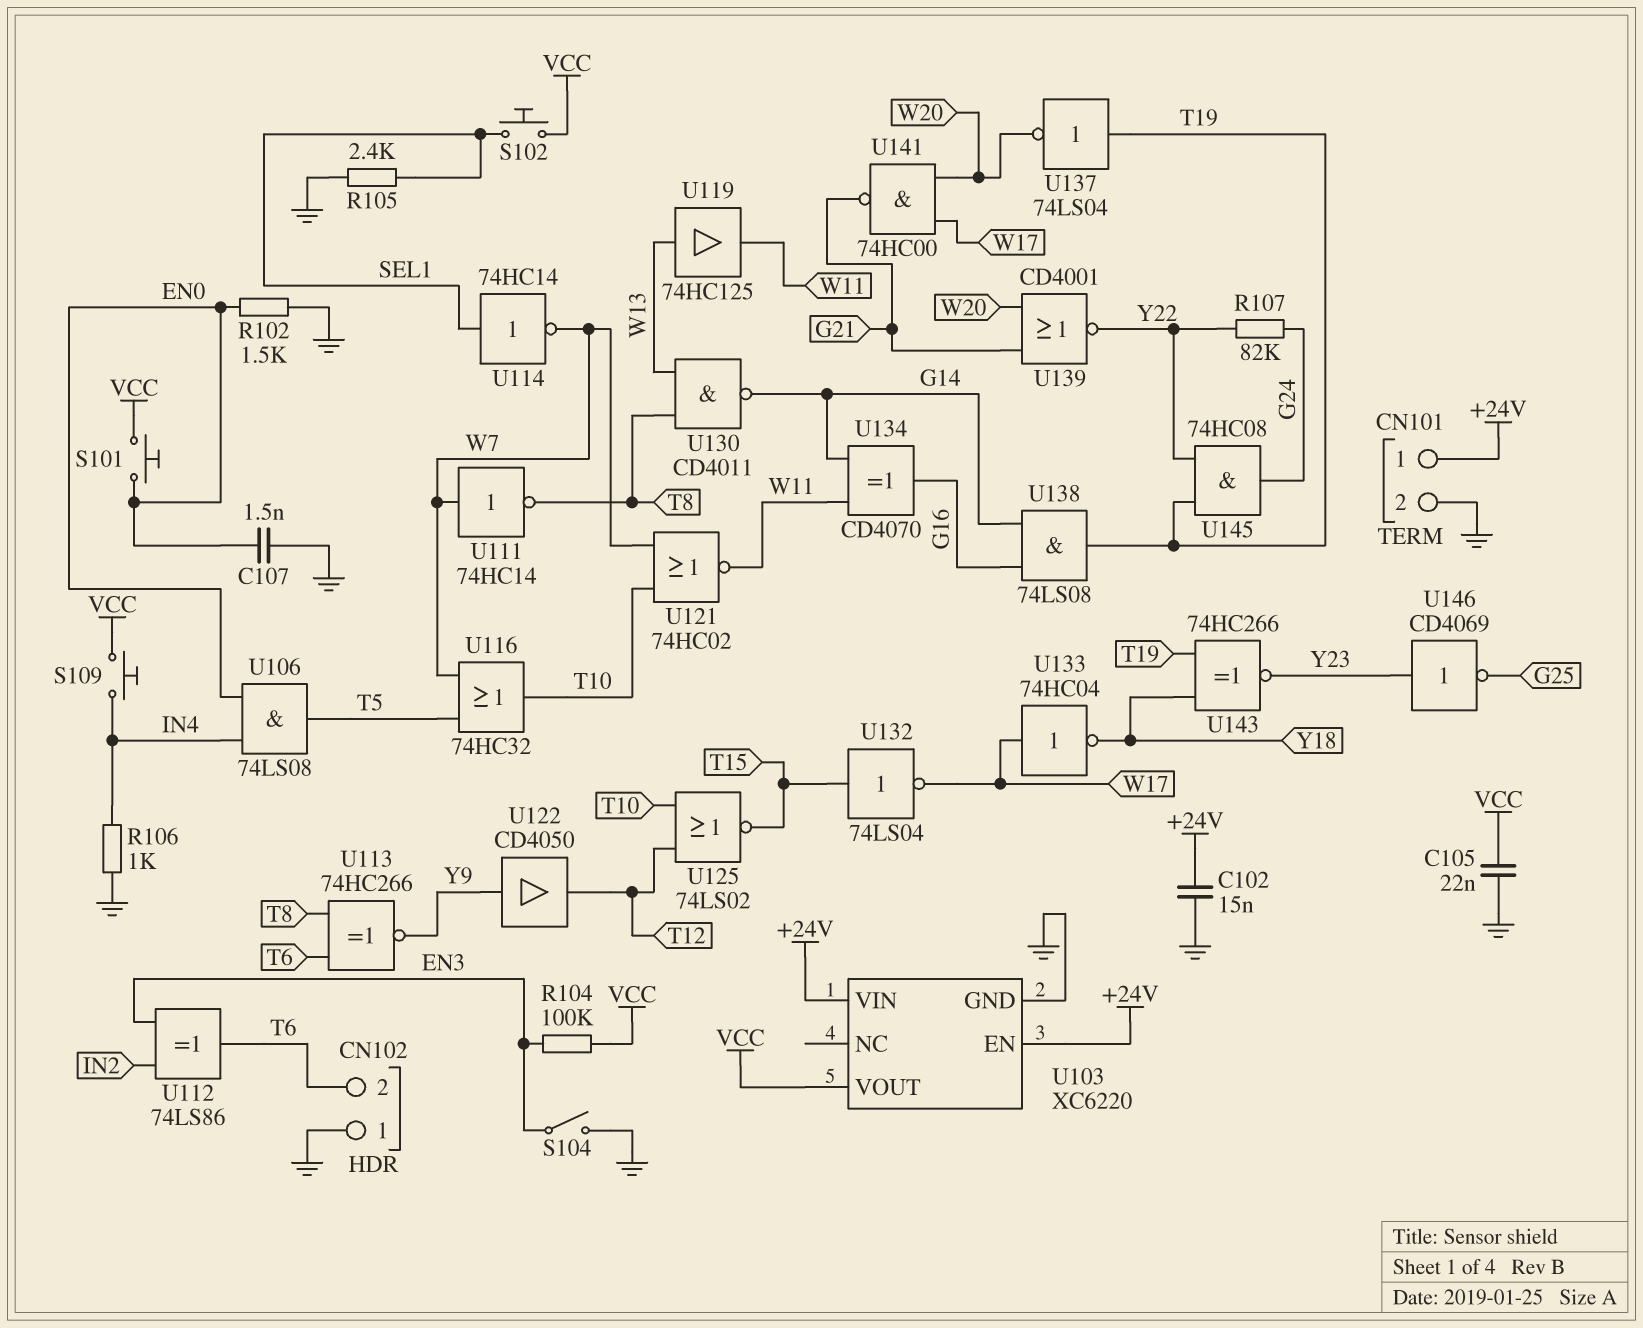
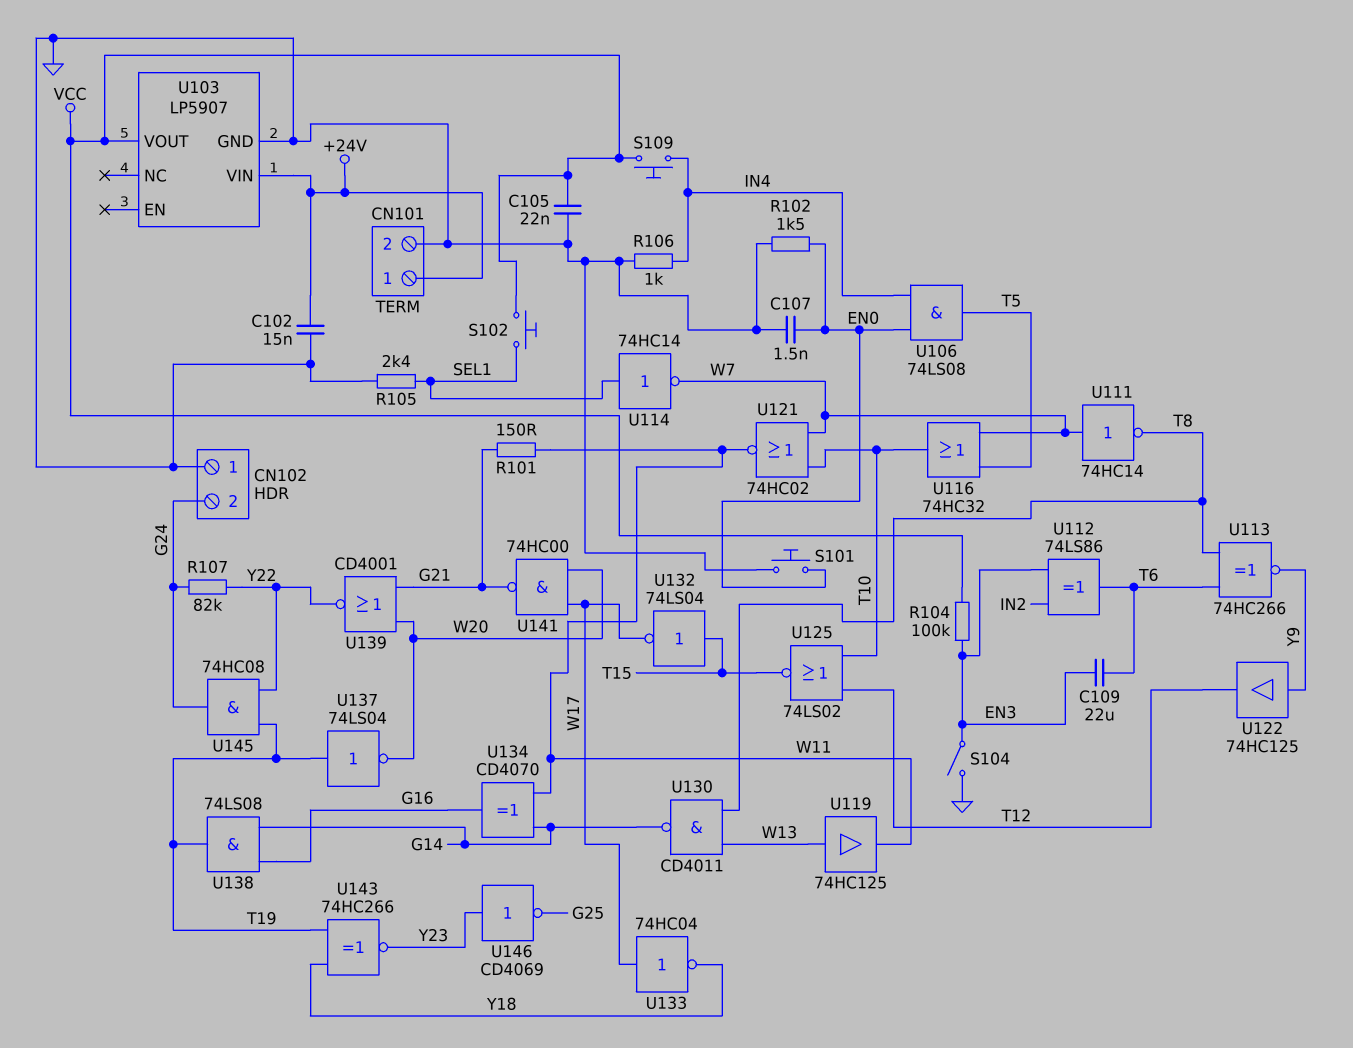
C109: none -> 22uF (EN3, T6)
CN102 pin 2: T6 -> G24
R101: none -> 150 (G21, W11)
S101: button (EN0, VCC) -> button (EN0, GND)
U103: XC6220 -> LP5907
U103 pin EN: +24V -> none
U122: buffer CD4050 (in Y9, out T12) -> buffer 74HC125 (in Y9, out T12)

